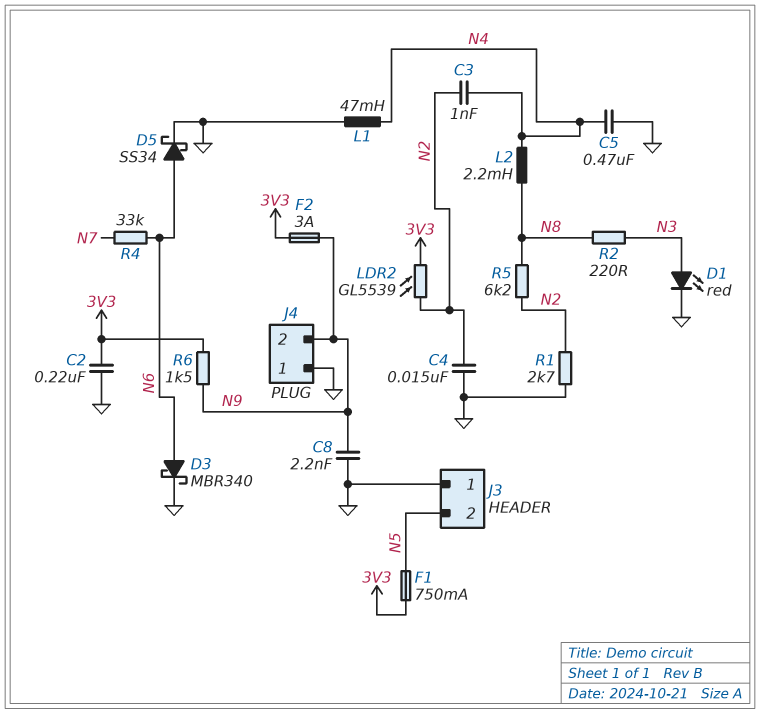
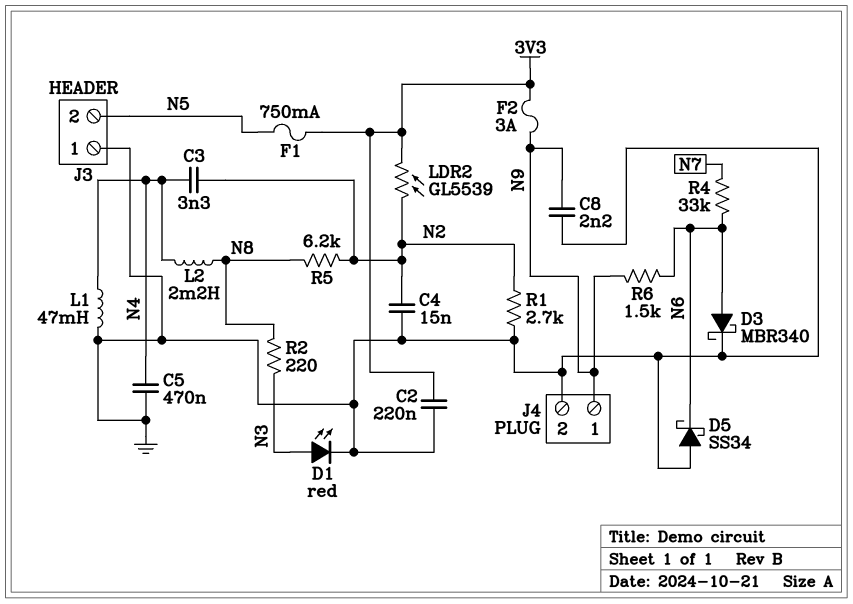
C3: 1nF (N2, N4) -> 3.3nF (N2, N4)
D5: schottky SS34 (A N6, K GND) -> schottky SS34 (A GND, K N6)
J4 pin 1: GND -> N9
J4 pin 2: N9 -> GND
R6: 1.5k (3V3, N9) -> 1.5k (N6, N9)

